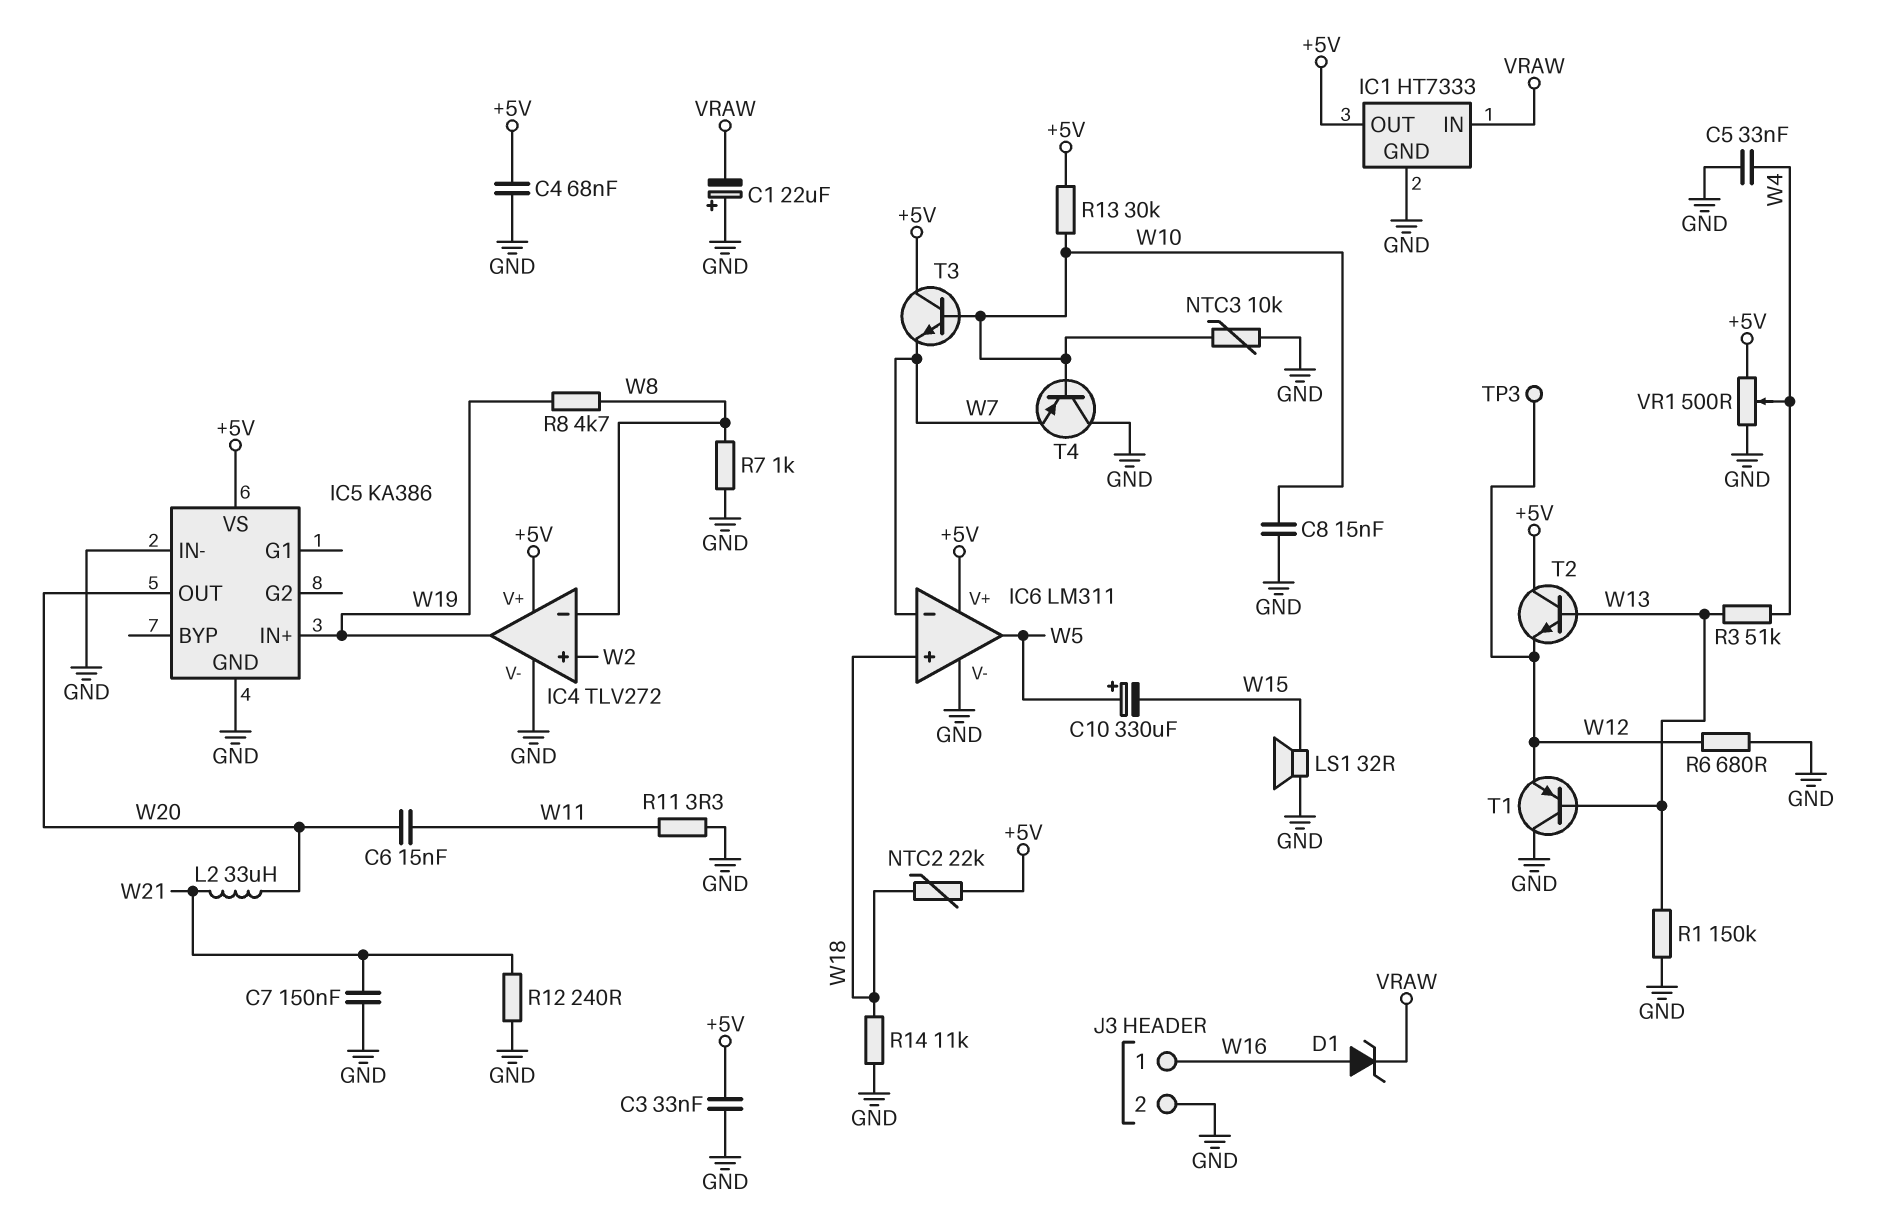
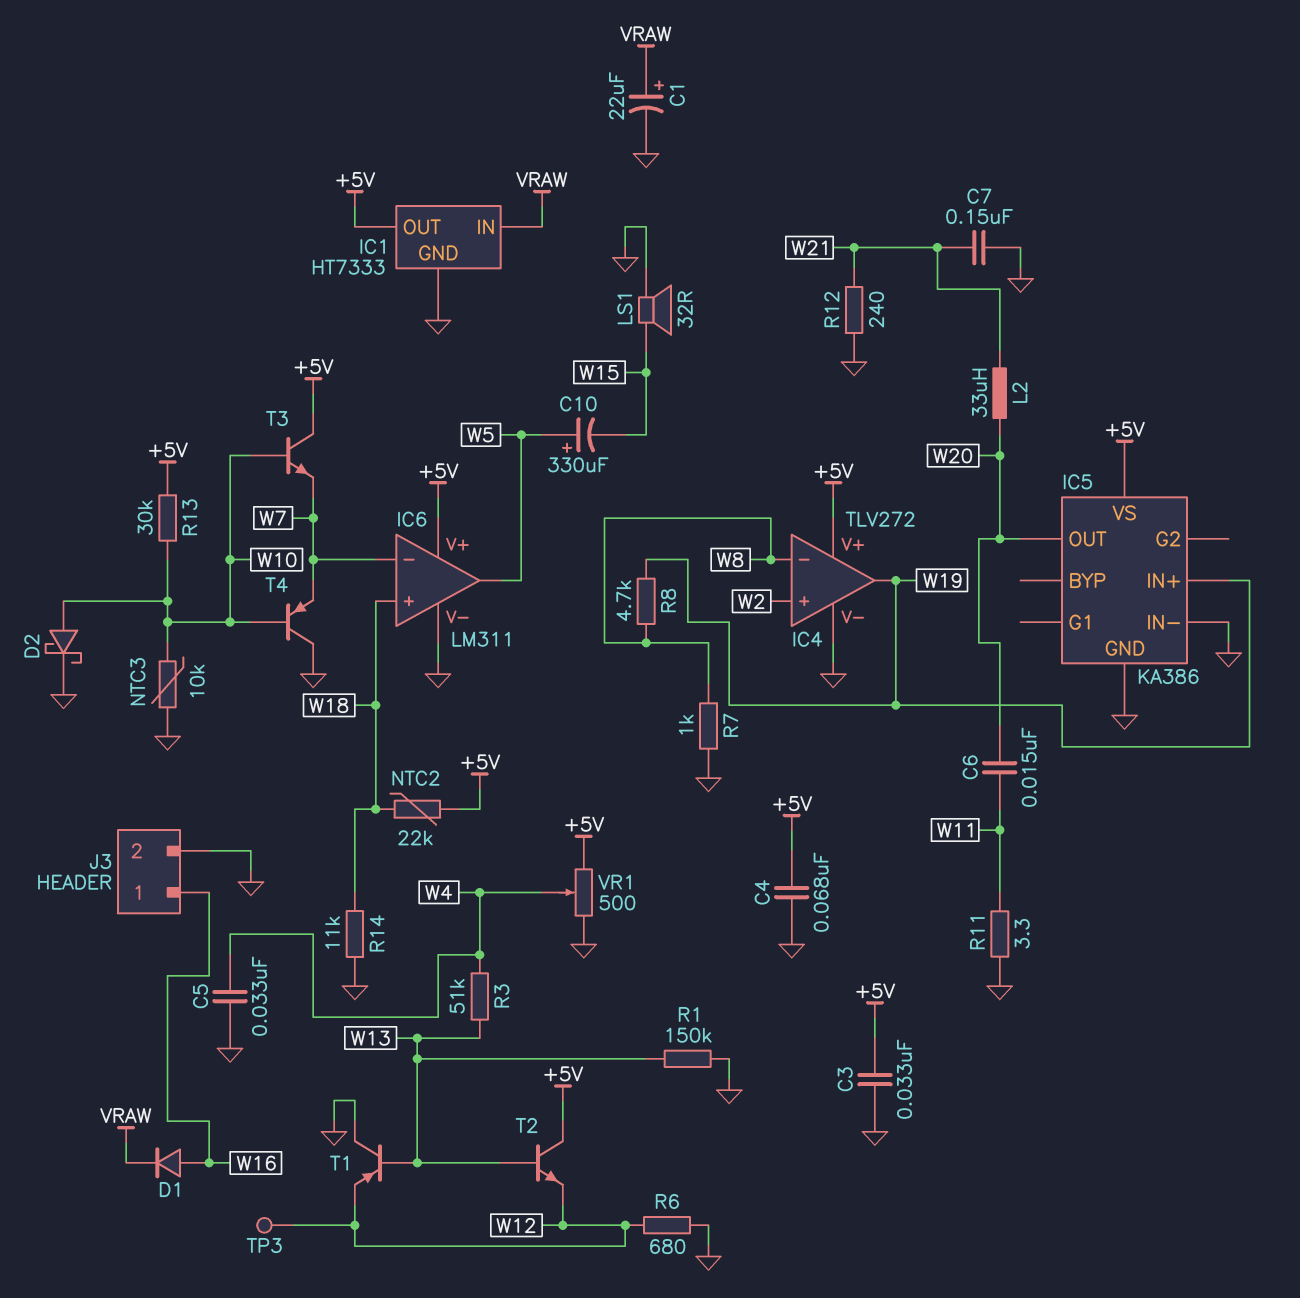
C1: 22uF (plus GND, minus VRAW) -> 22uF (plus VRAW, minus GND)
C8: 15nF (GND, W10) -> none
D1: zener (A W16, K VRAW) -> diode (A W16, K VRAW)
D2: none -> schottky (A W10, K GND)

